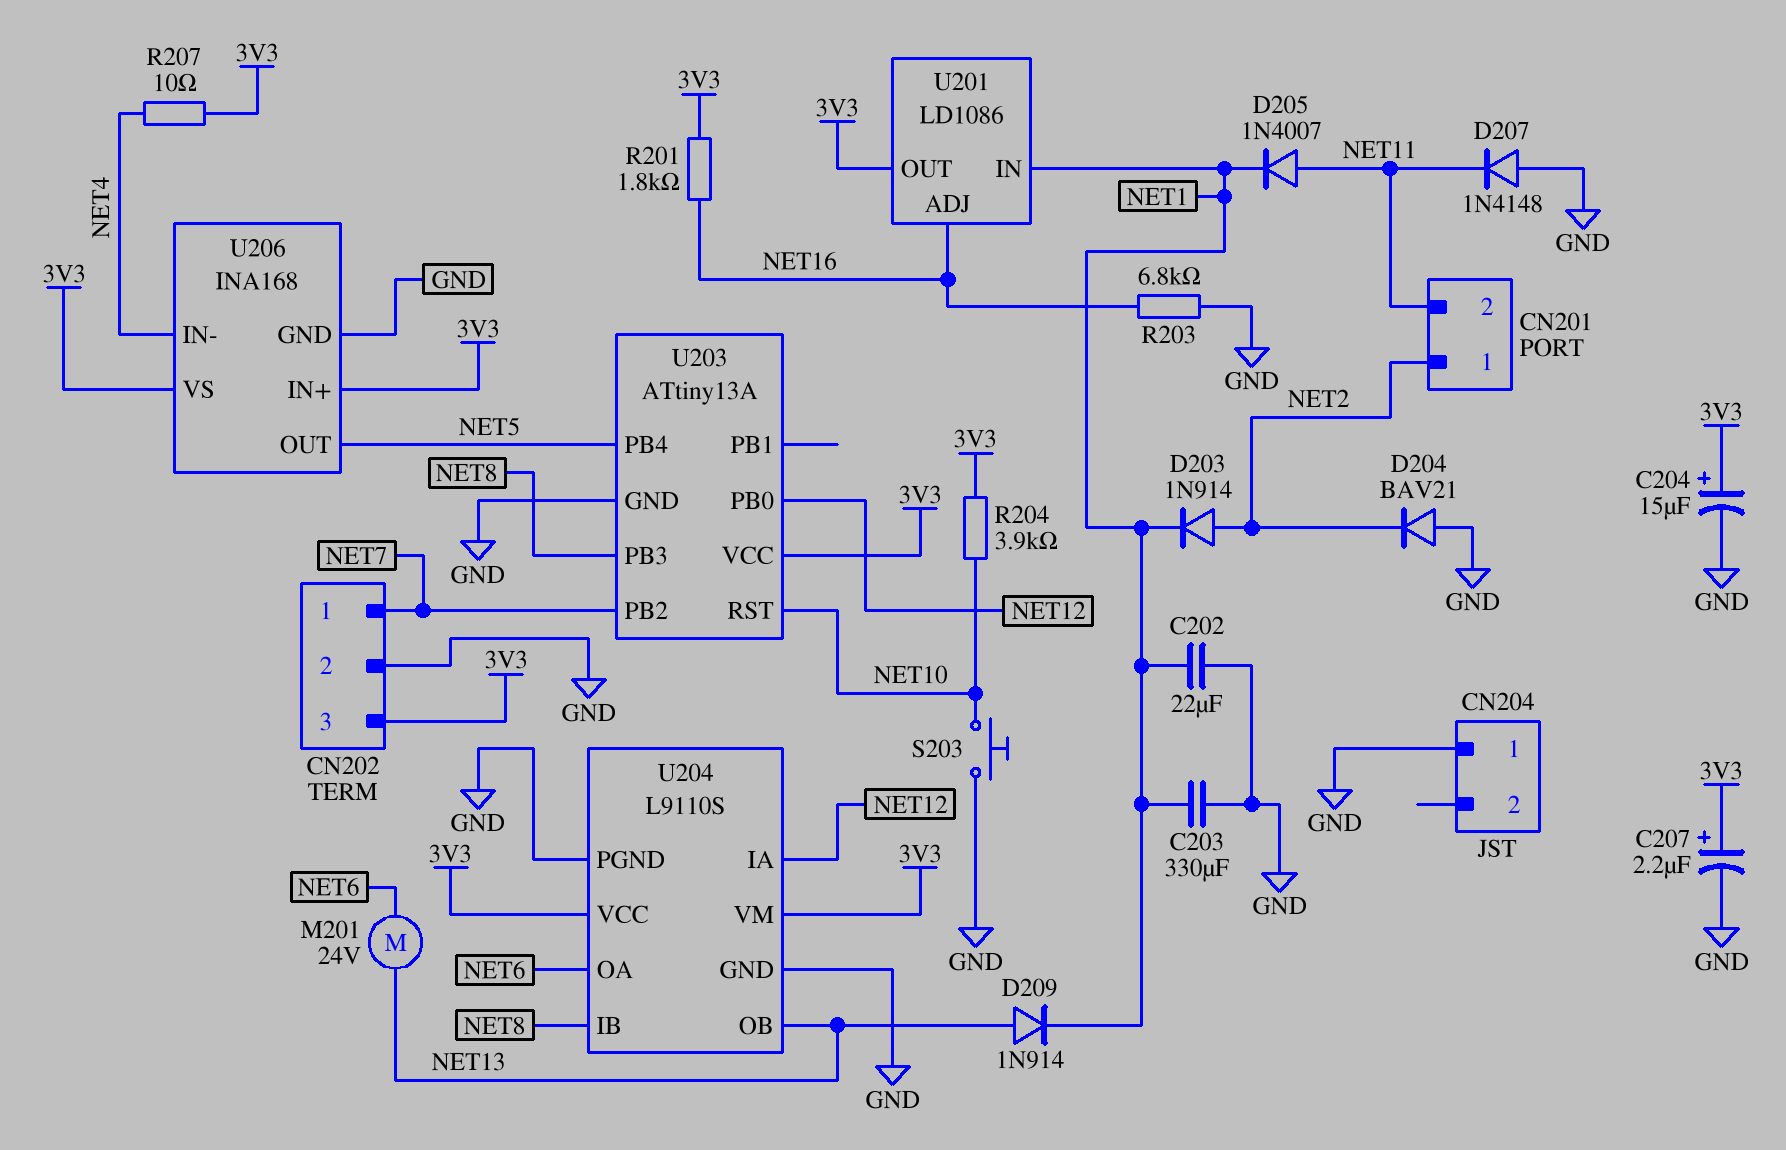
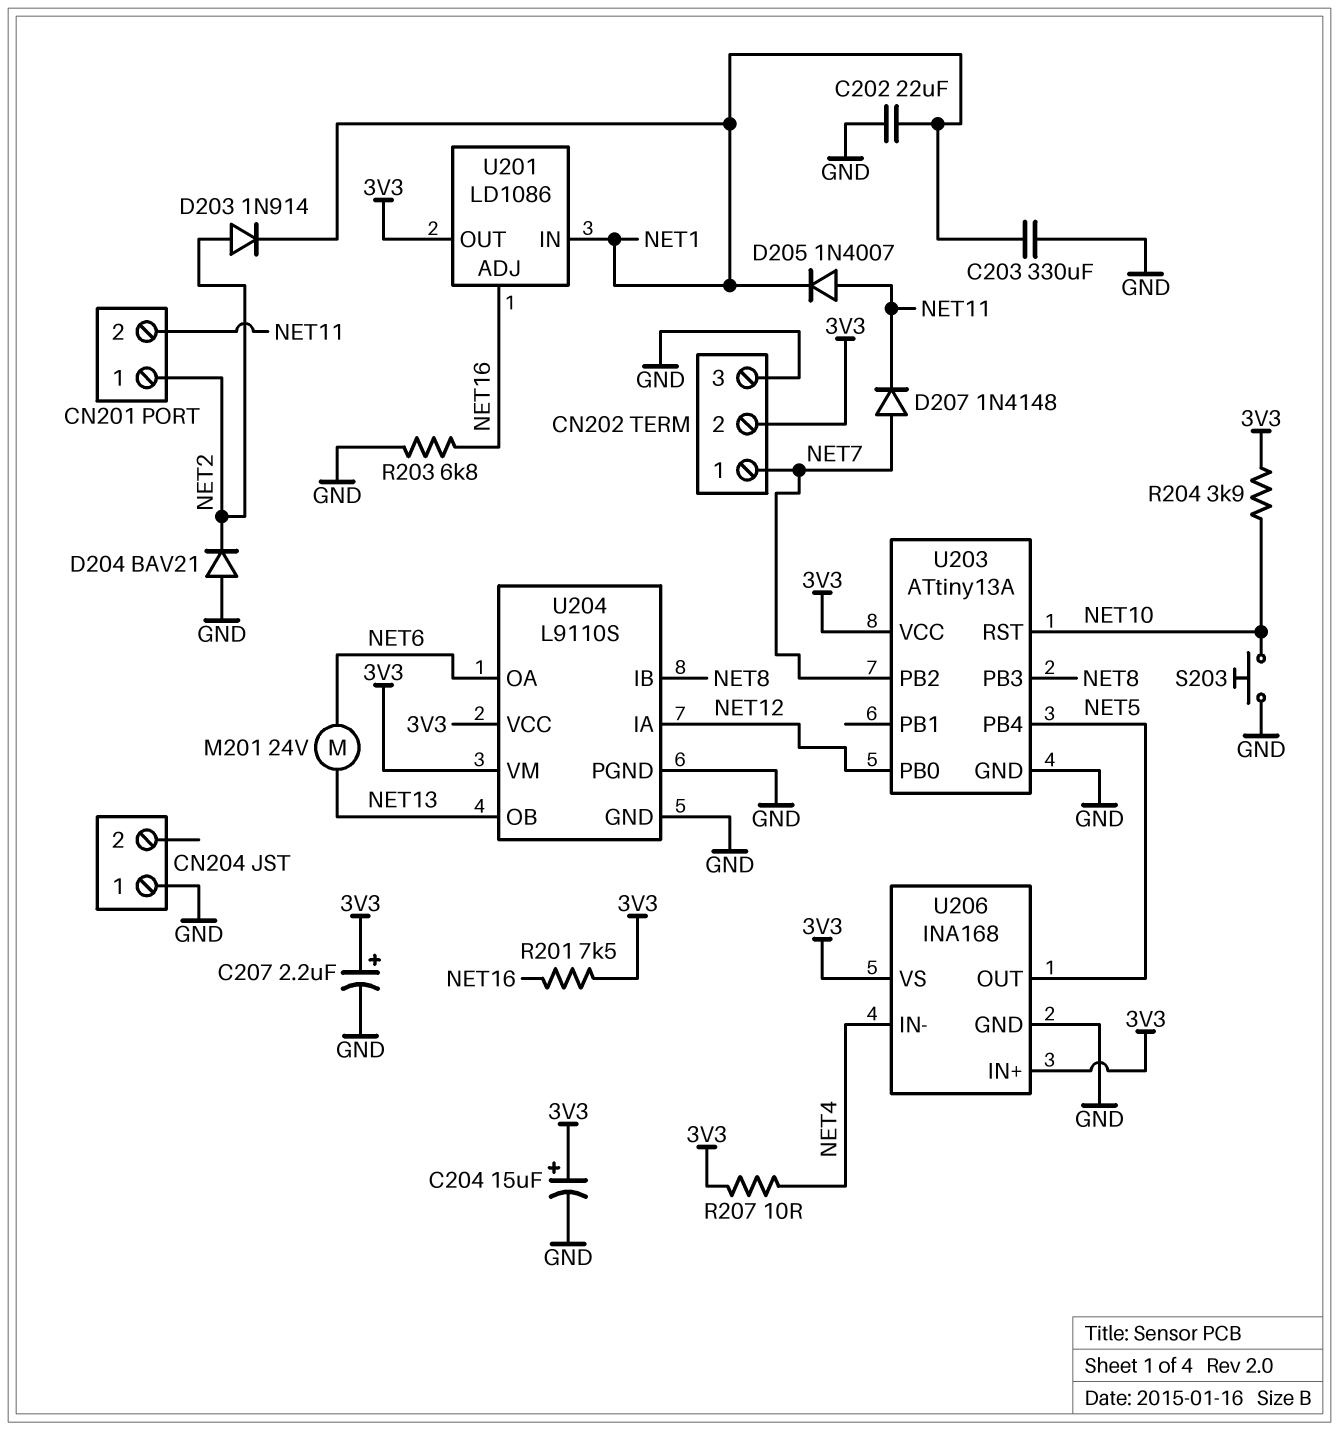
CN202 pin 2: GND -> 3V3
CN202 pin 3: 3V3 -> GND
D207: diode 1N4148 (A GND, K NET11) -> diode 1N4148 (A NET7, K NET11)
D209: diode 1N914 (A NET13, K NET1) -> none
R201: 1.8k (3V3, NET16) -> 7.5k (3V3, NET16)

